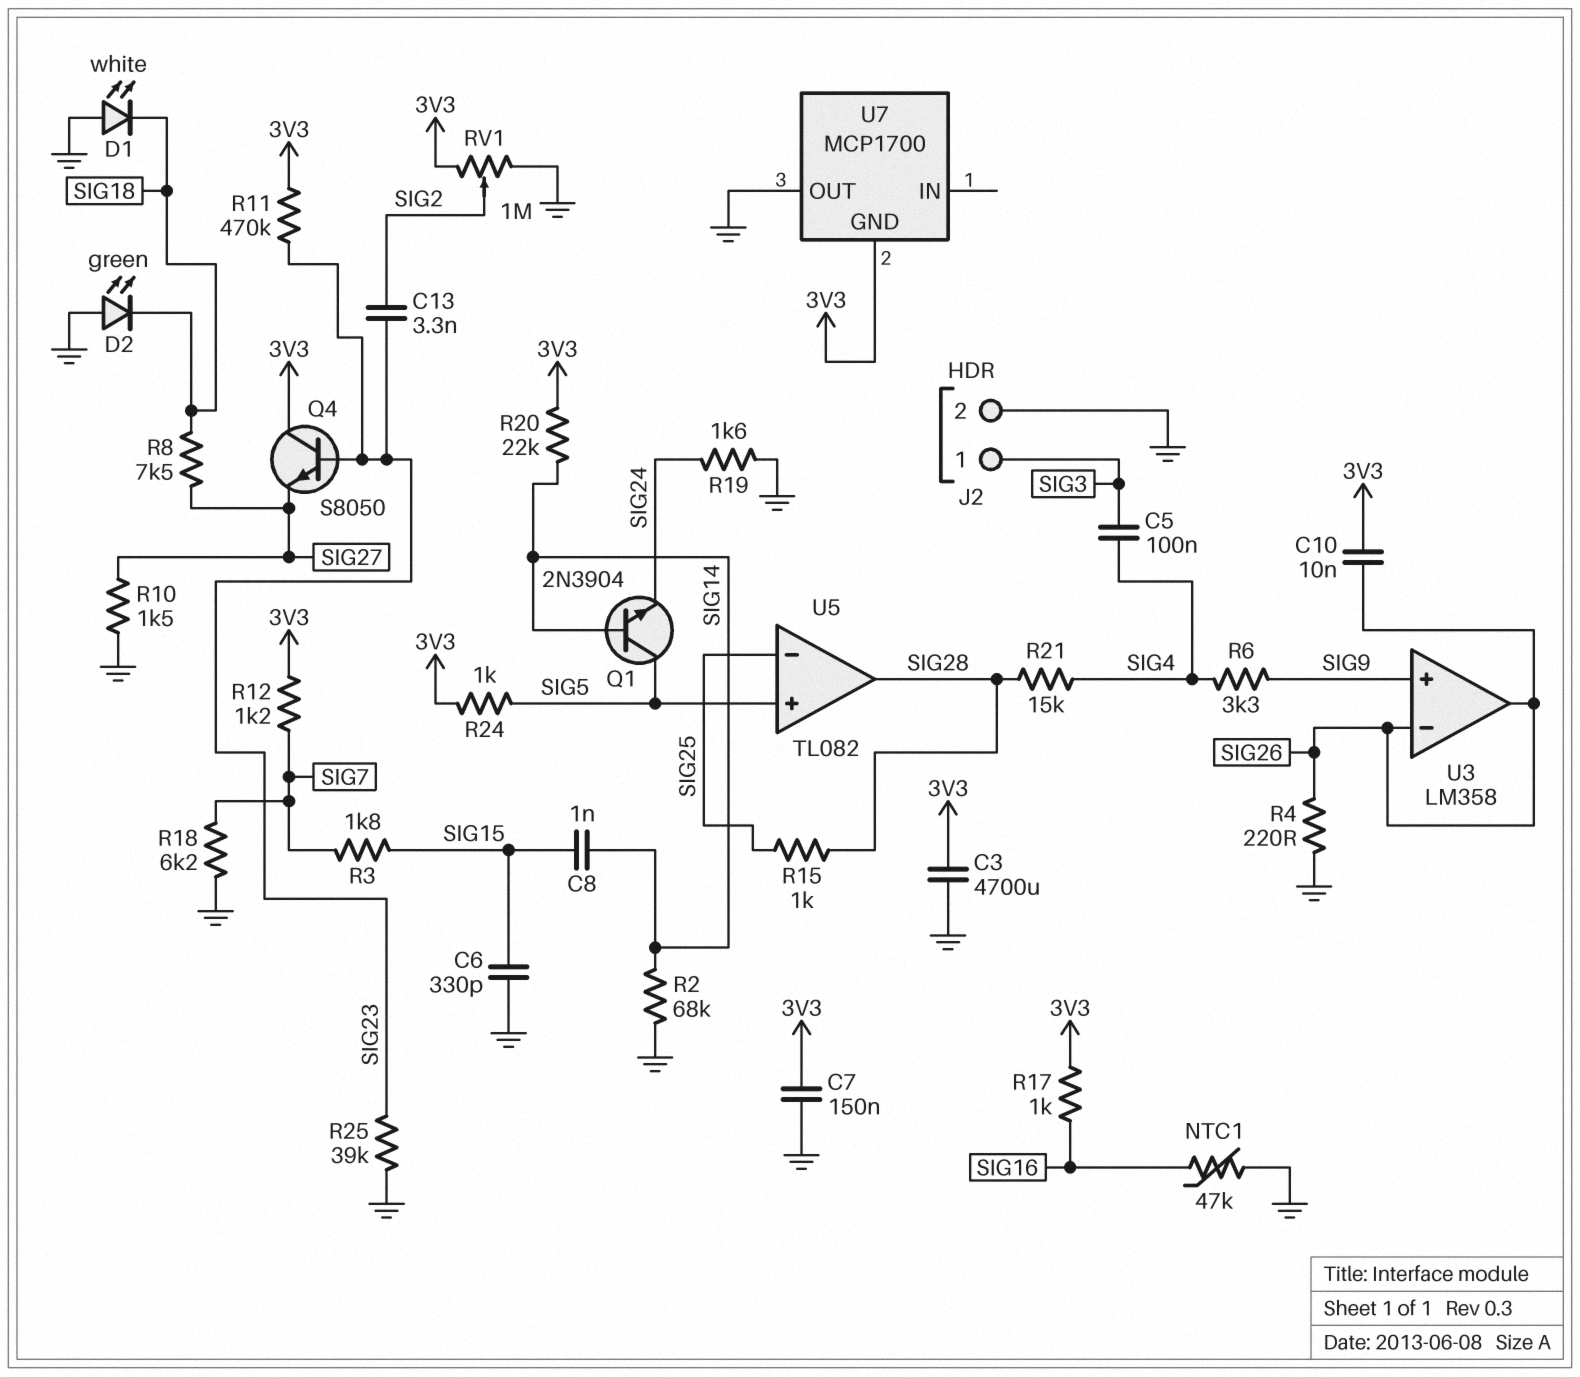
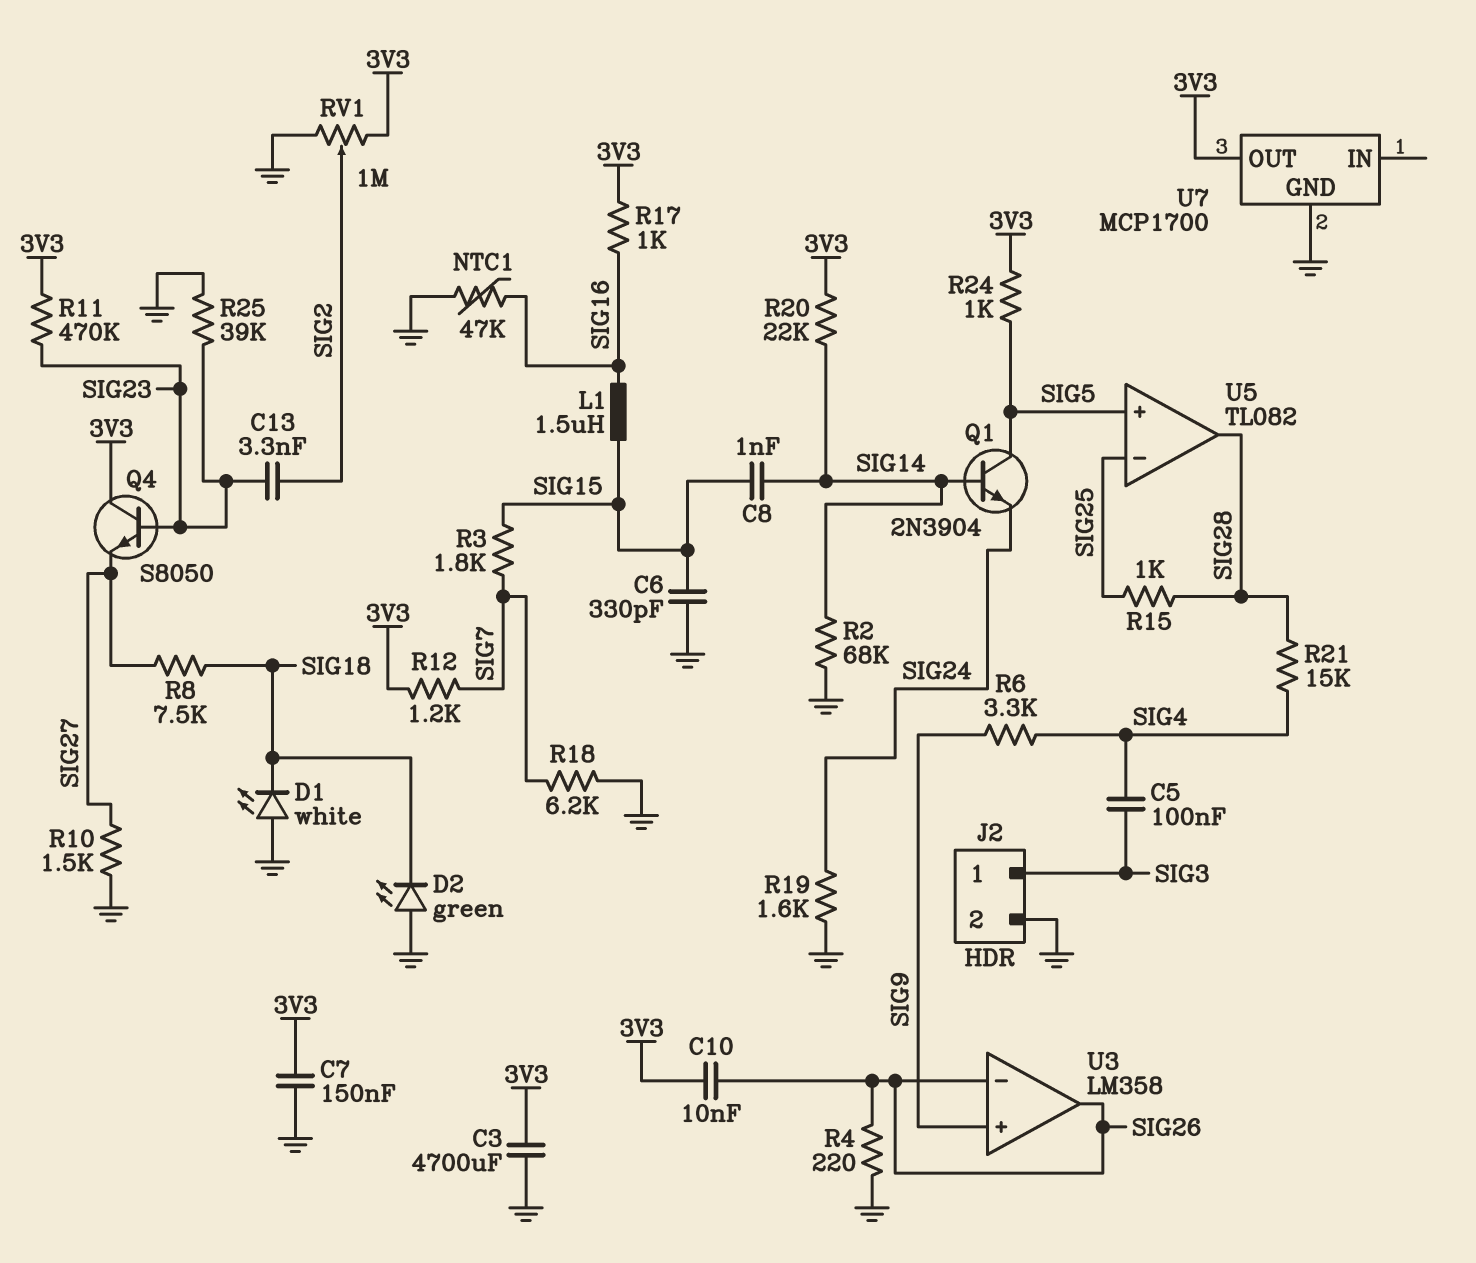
L1: none -> 1.5uH (SIG15, SIG16)
U7 pin GND: 3V3 -> GND
U7 pin OUT: GND -> 3V3

